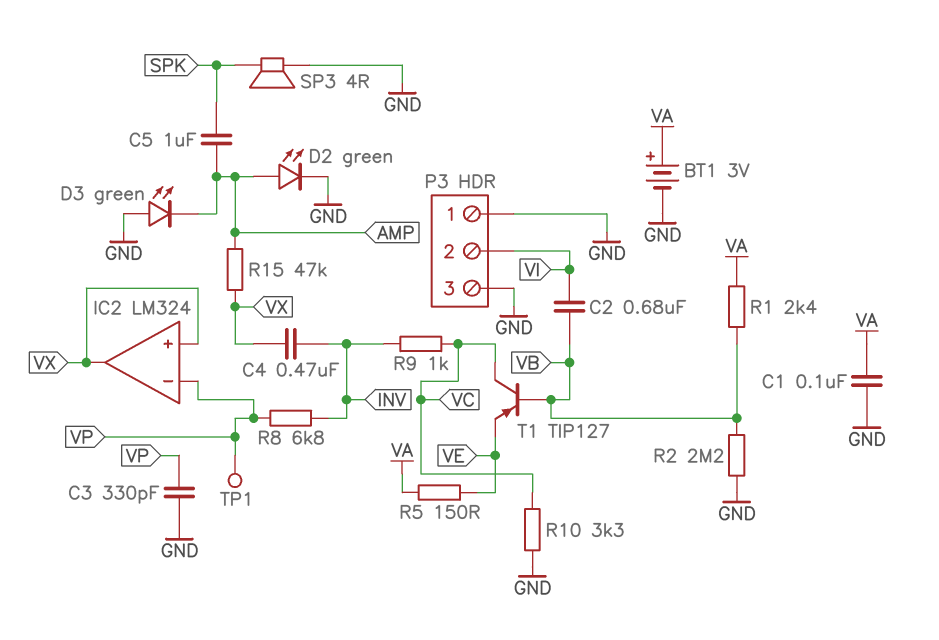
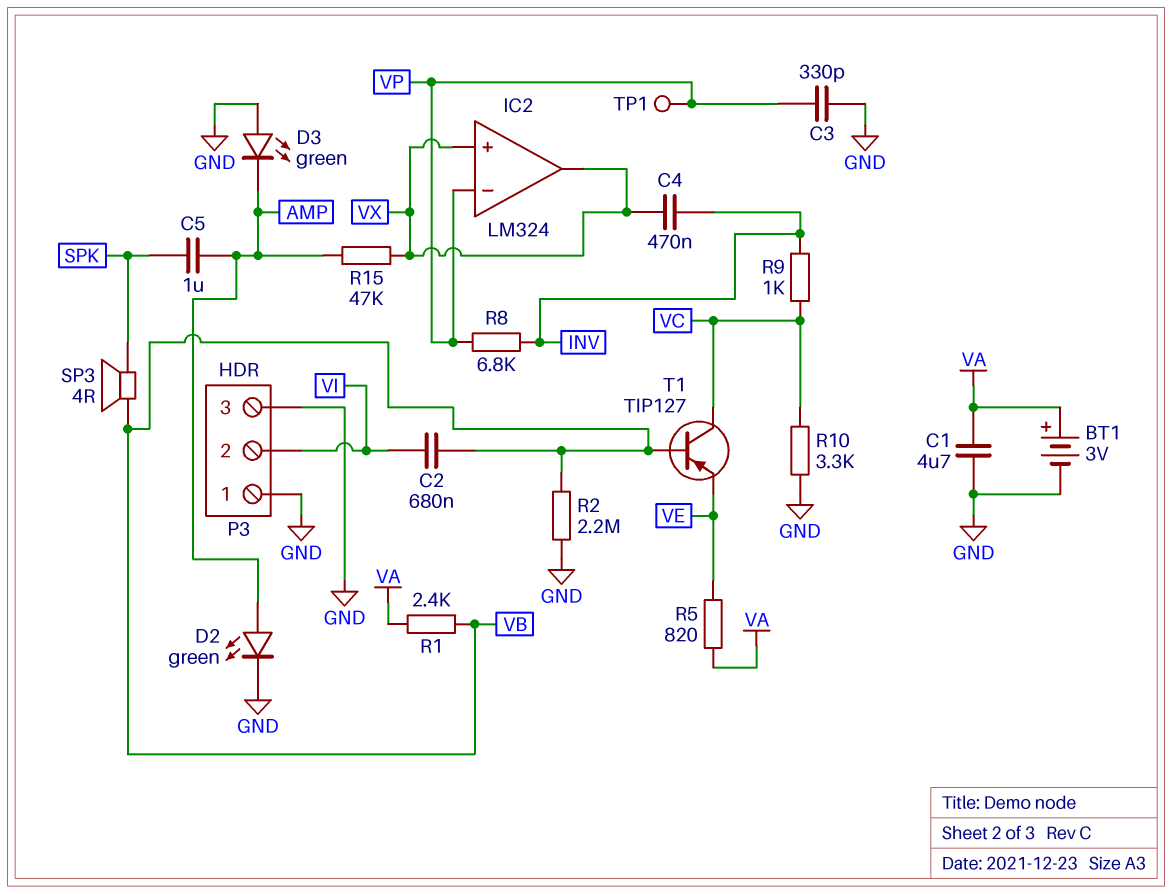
C1: 100nF (GND, VA) -> 4.7uF (GND, VA)
R5: 150 (VA, VE) -> 820 (VA, VE)
SP3: speaker 4R (GND, SPK) -> speaker 4R (SPK, VB)

